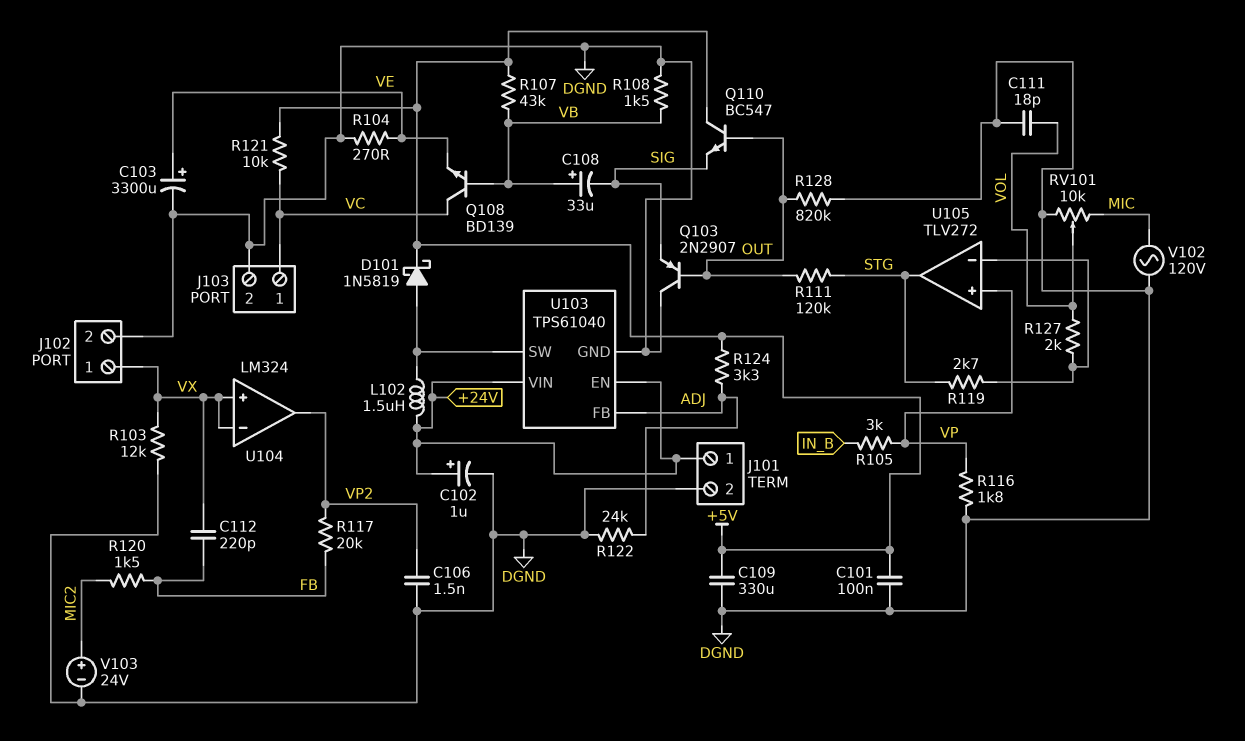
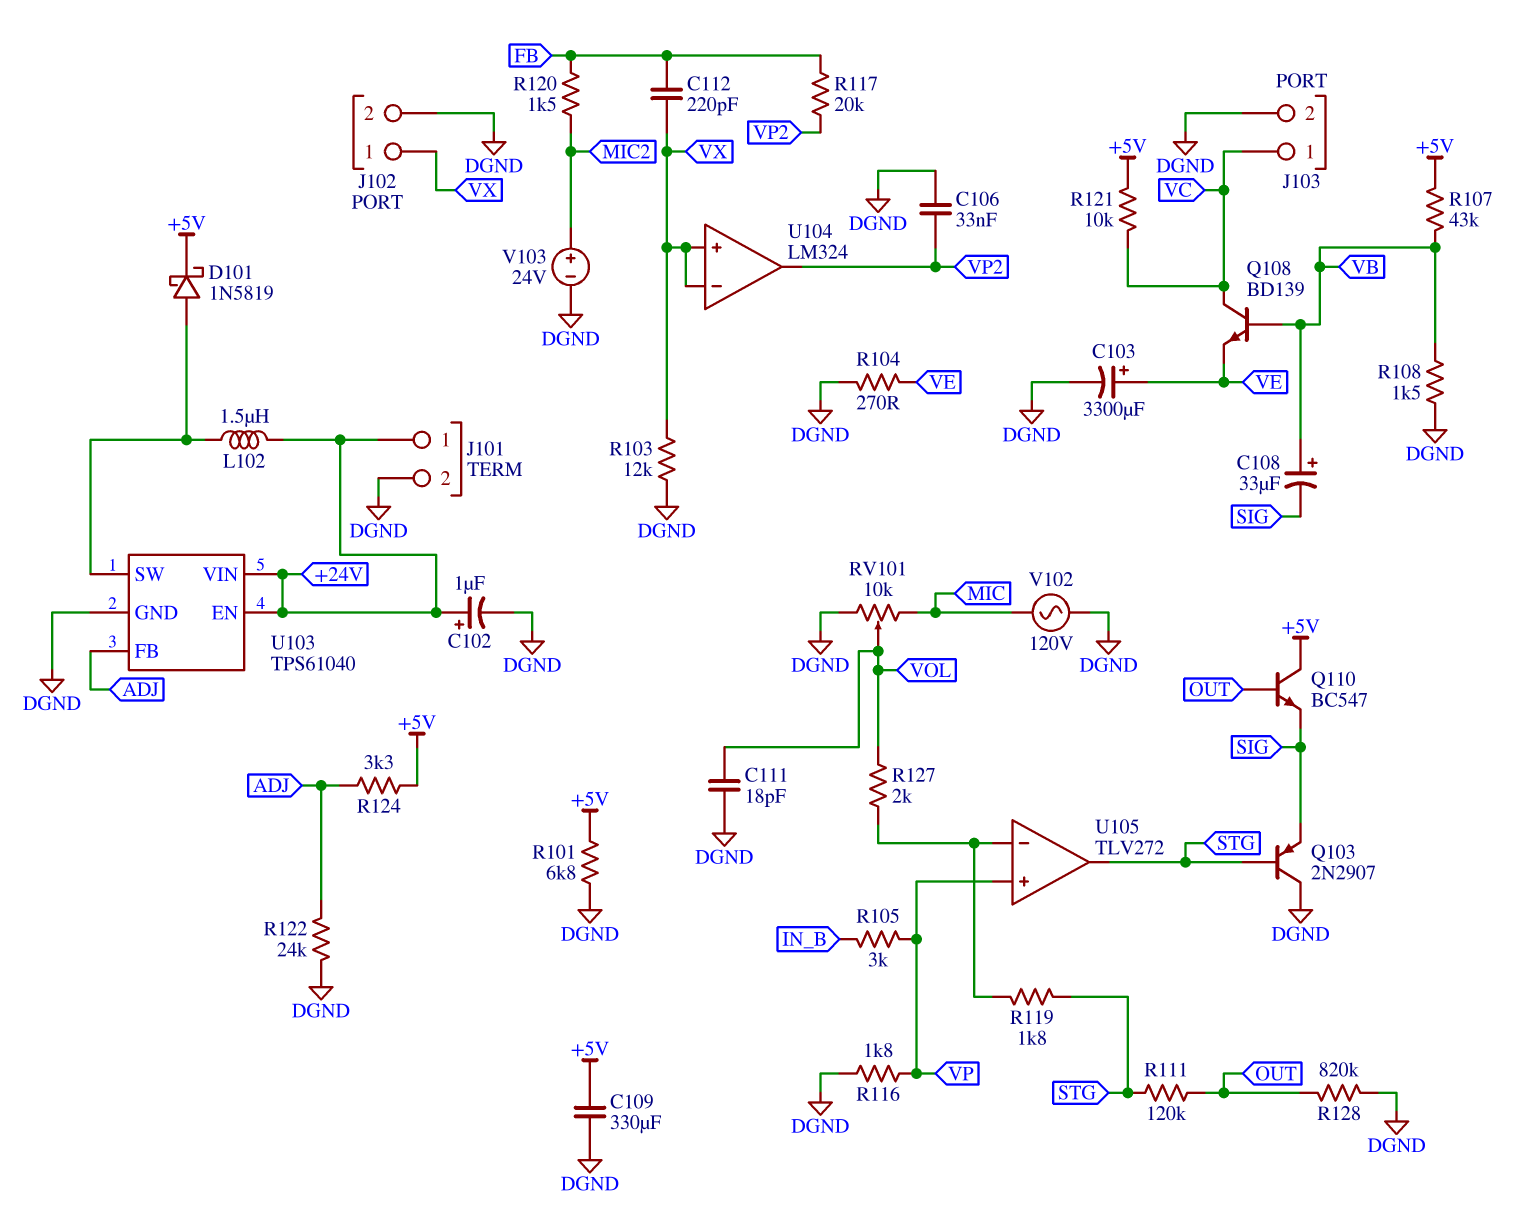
C101: 100nF (+5V, DGND) -> none
C106: 1.5nF (DGND, VP2) -> 33nF (DGND, VP2)
Q103: PNP 2N2907 (B OUT, C DGND, E SIG) -> PNP 2N2907 (B STG, C DGND, E SIG)
R101: none -> 6.8k (+5V, DGND)
R119: 2.7k (STG, U105/in-) -> 1.8k (STG, U105/in-)

